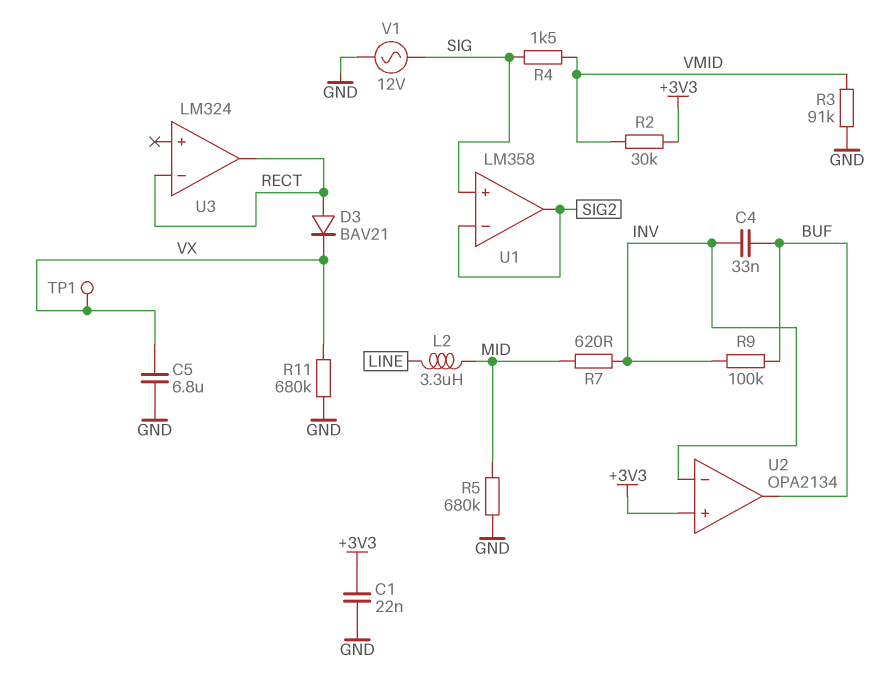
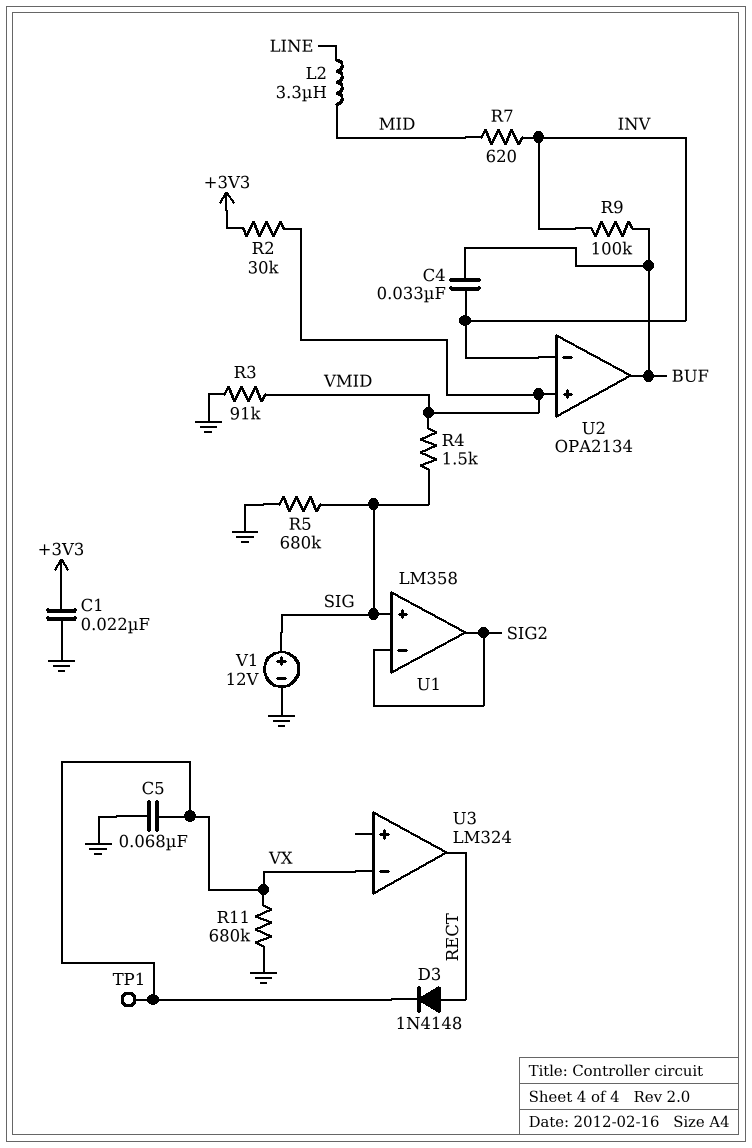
C5: 6.8uF (GND, VX) -> 68nF (GND, VX)
D3: diode BAV21 (A RECT, K VX) -> diode 1N4148 (A RECT, K VX)
R5: 680k (GND, MID) -> 680k (GND, SIG)
U2 pin in+: +3V3 -> VMID
U3 pin in-: RECT -> VX
V1: AC 12V (GND, SIG) -> 12V (plus SIG, minus GND)

